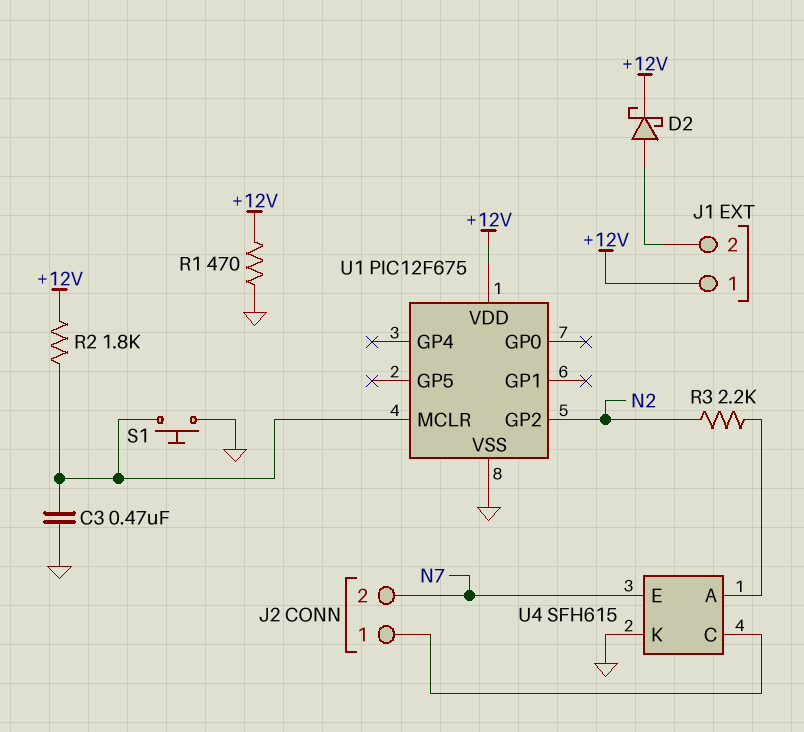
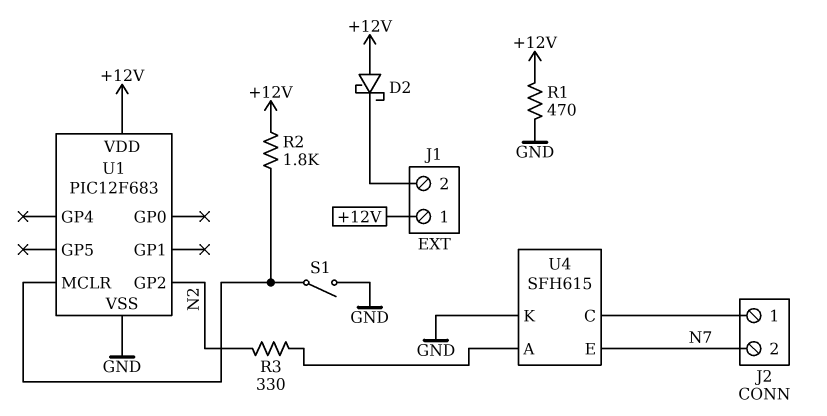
C3: 470nF (GND, U1/MCLR) -> none
D2: schottky (A J1/2, K +12V) -> schottky (A +12V, K J1/2)
R3: 2.2k (N2, U4/A) -> 330 (N2, U4/A)
S1: button (GND, U1/MCLR) -> switch (GND, U1/MCLR)
U1: PIC12F675 -> PIC12F683

